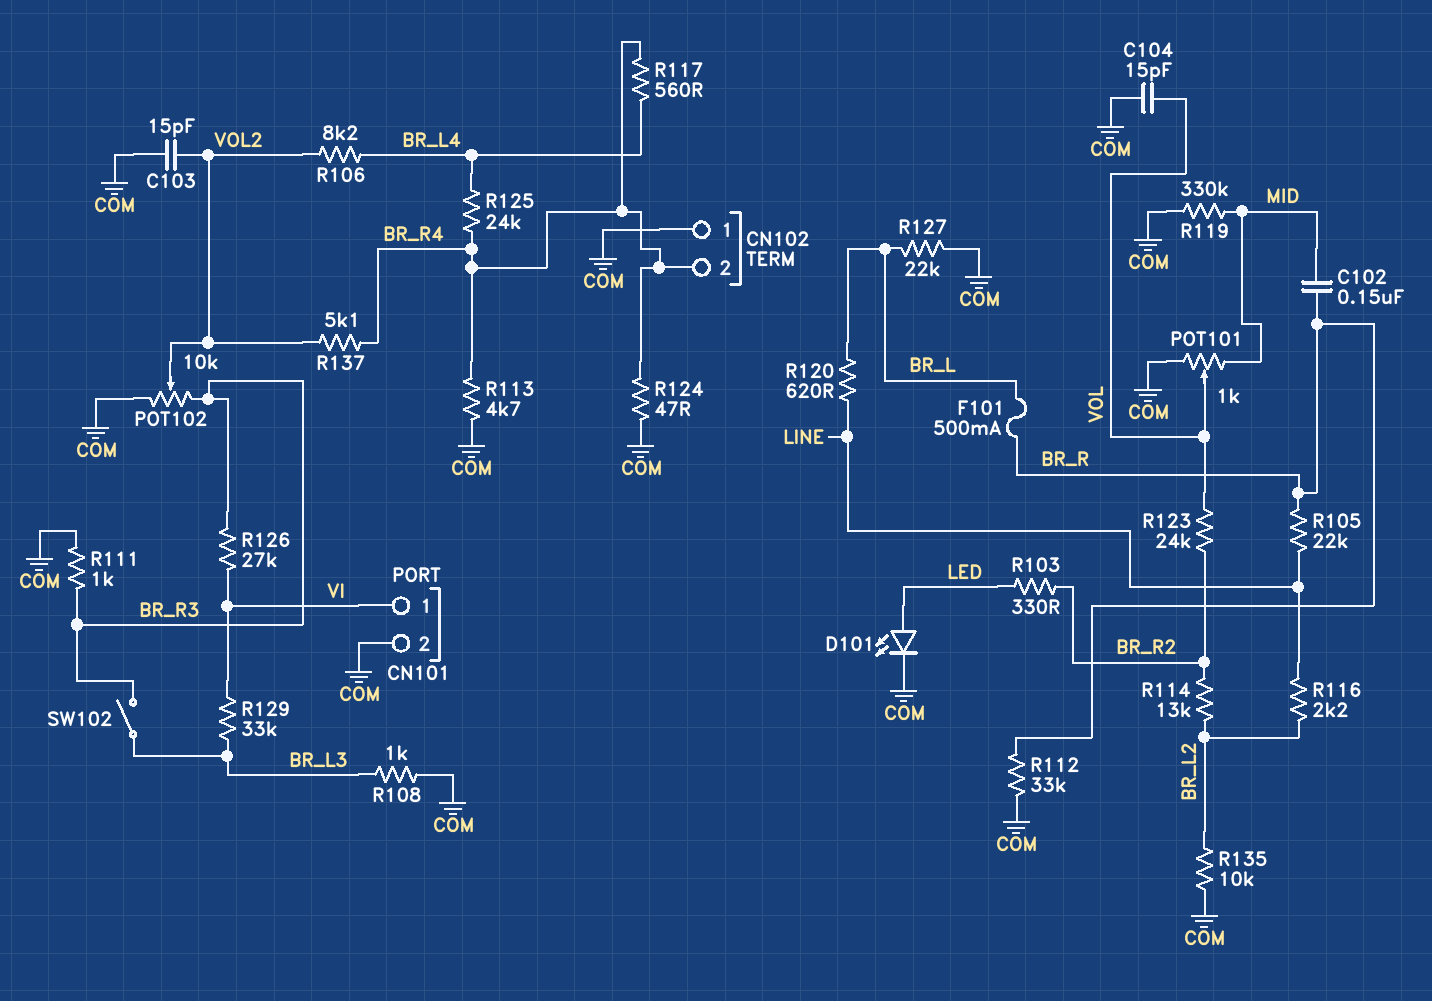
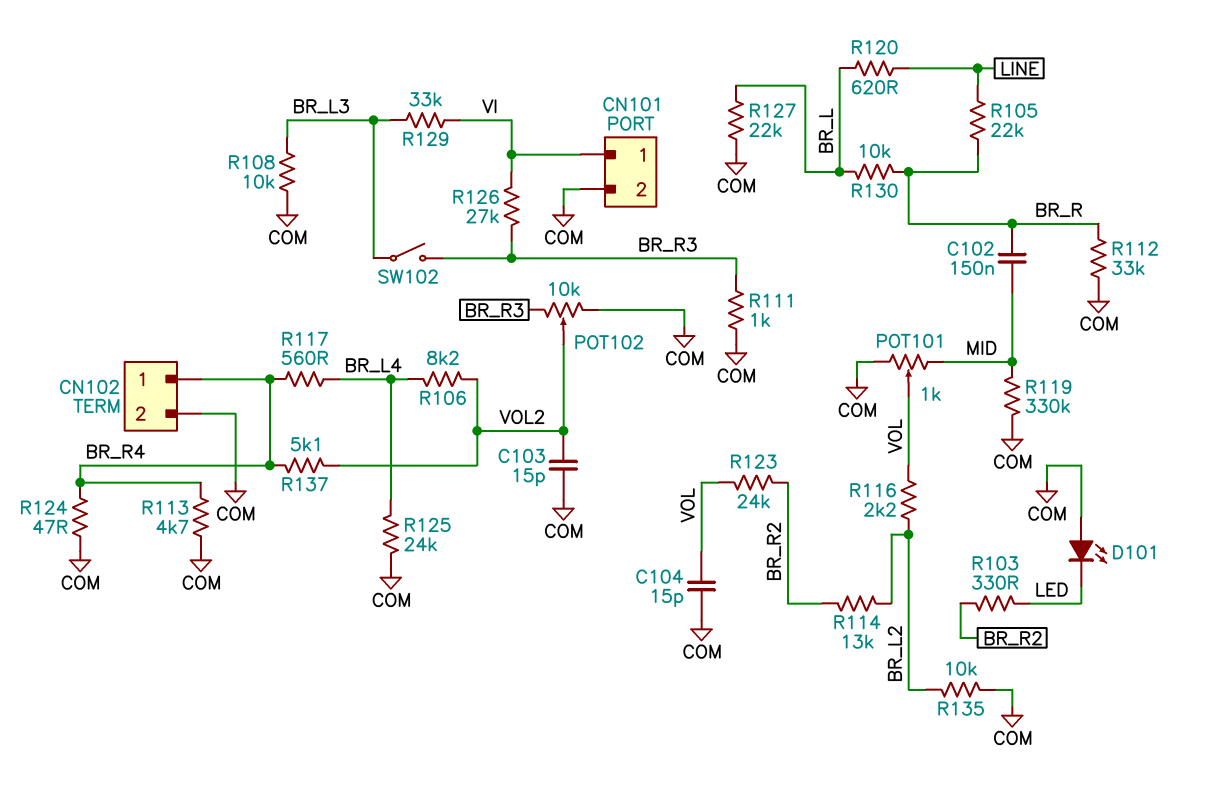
CN102 pin 1: COM -> BR_R4
CN102 pin 2: BR_R4 -> COM
D101: LED (A LED, K COM) -> LED (A COM, K LED)
F101: 500mA (BR_L, BR_R) -> none
R108: 1k (BR_L3, COM) -> 10k (BR_L3, COM)
R116: 2.2k (BR_L2, LINE) -> 2.2k (BR_L2, VOL)
R125: 24k (BR_L4, BR_R4) -> 24k (BR_L4, COM)
R130: none -> 10k (BR_L, BR_R)

